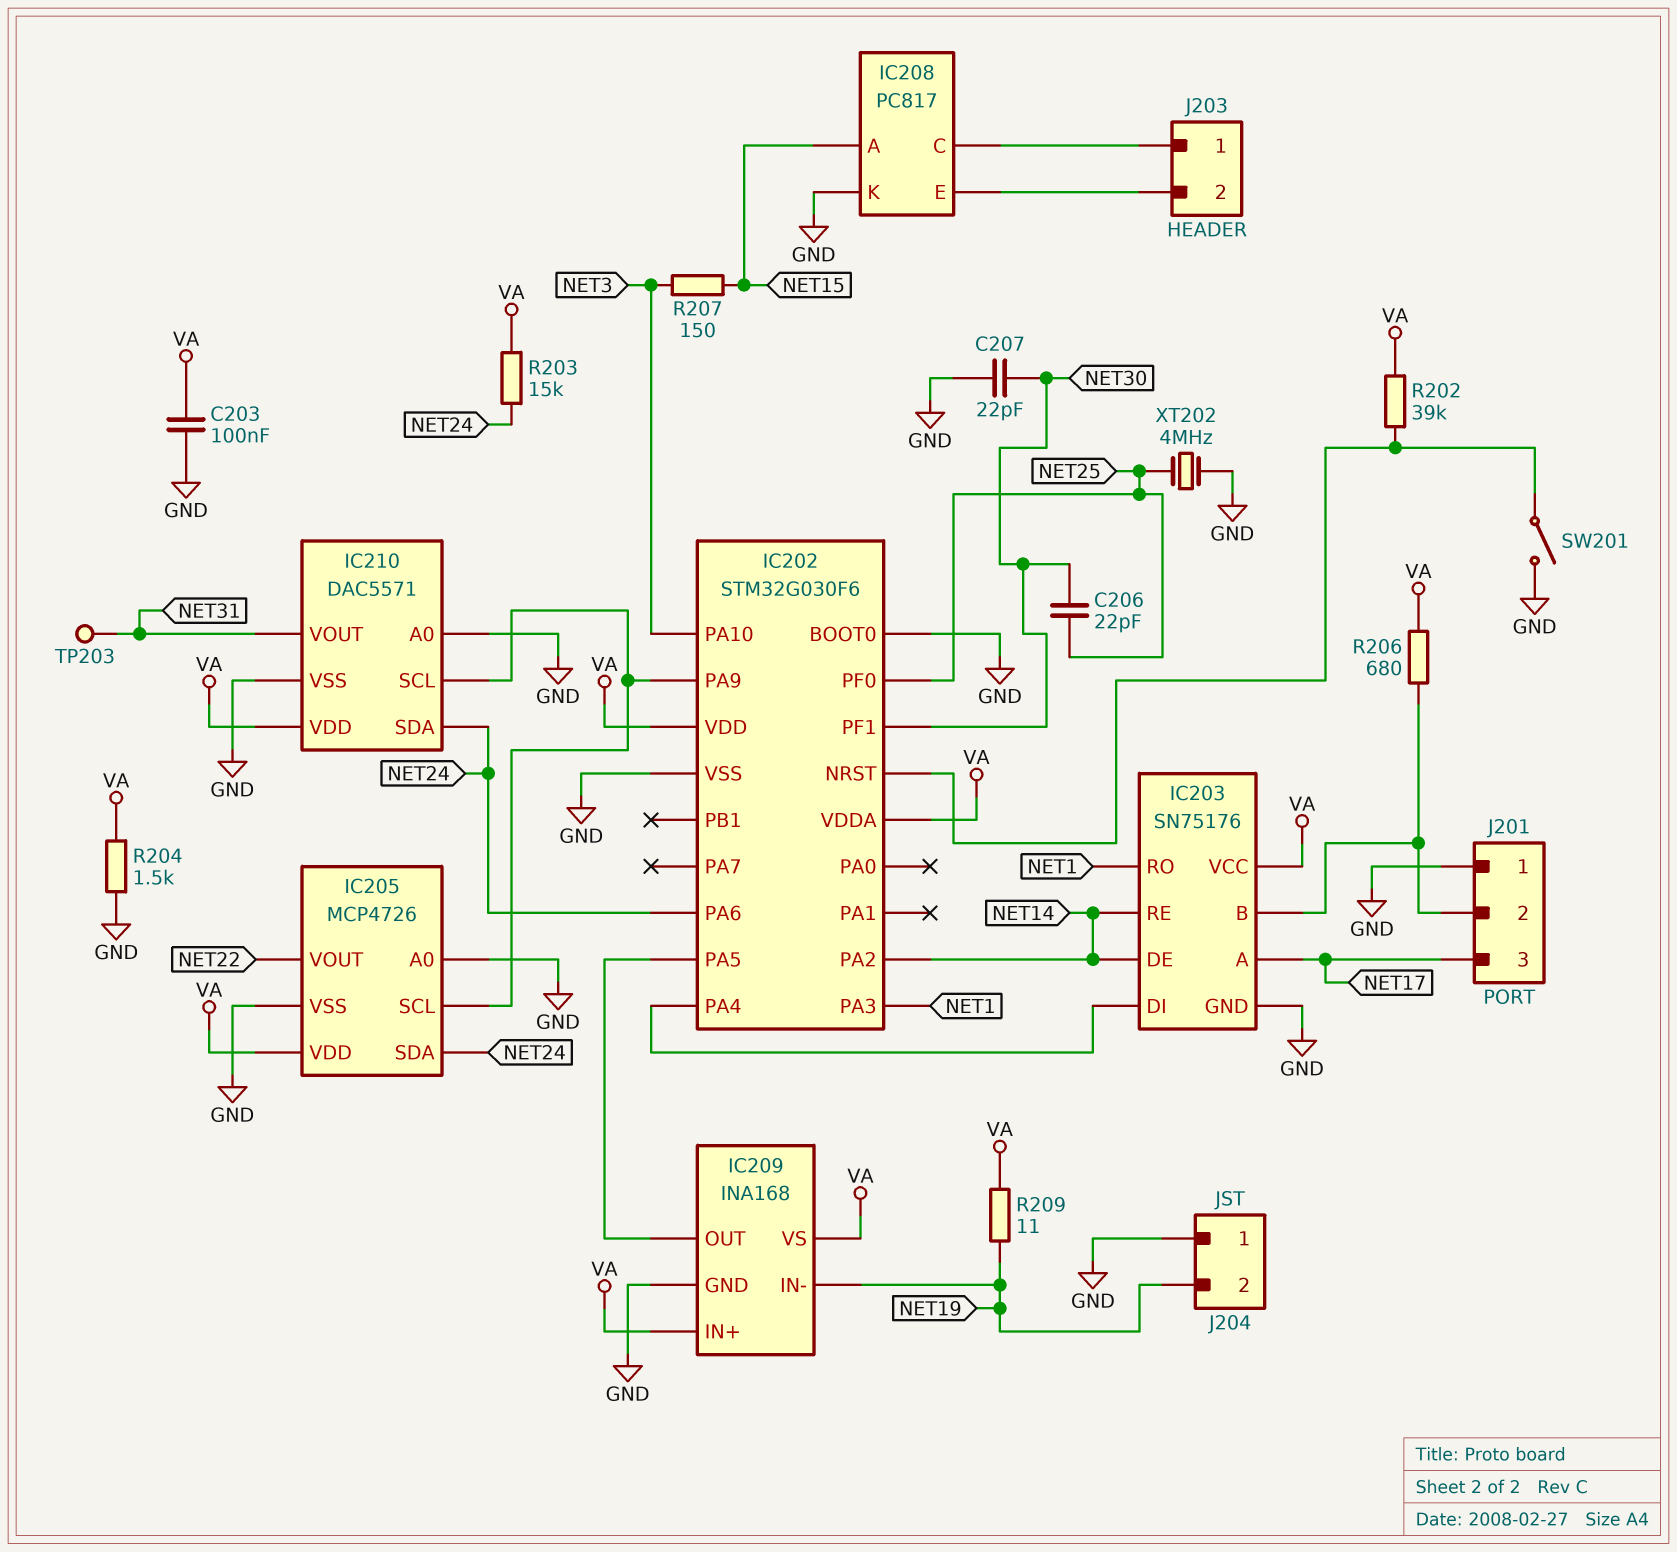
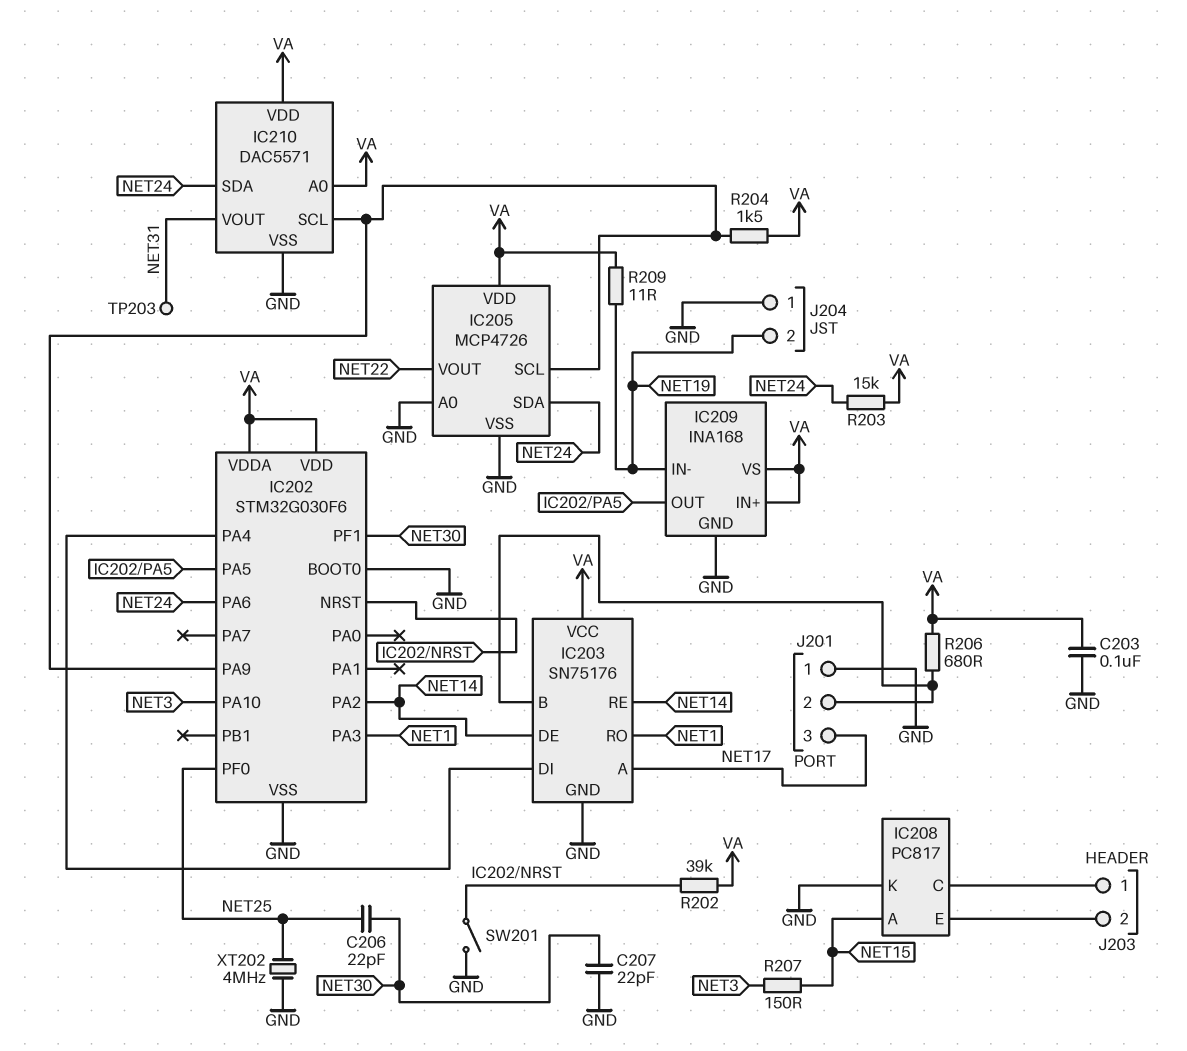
IC210 pin A0: GND -> VA
R204: 1.5k (GND, VA) -> 1.5k (IC202/PA9, VA)

